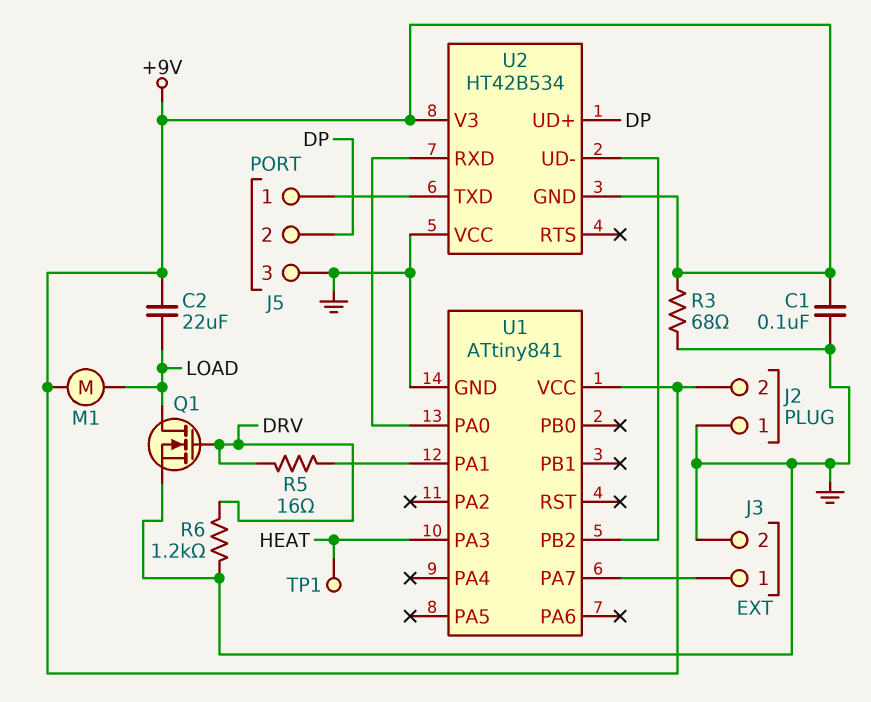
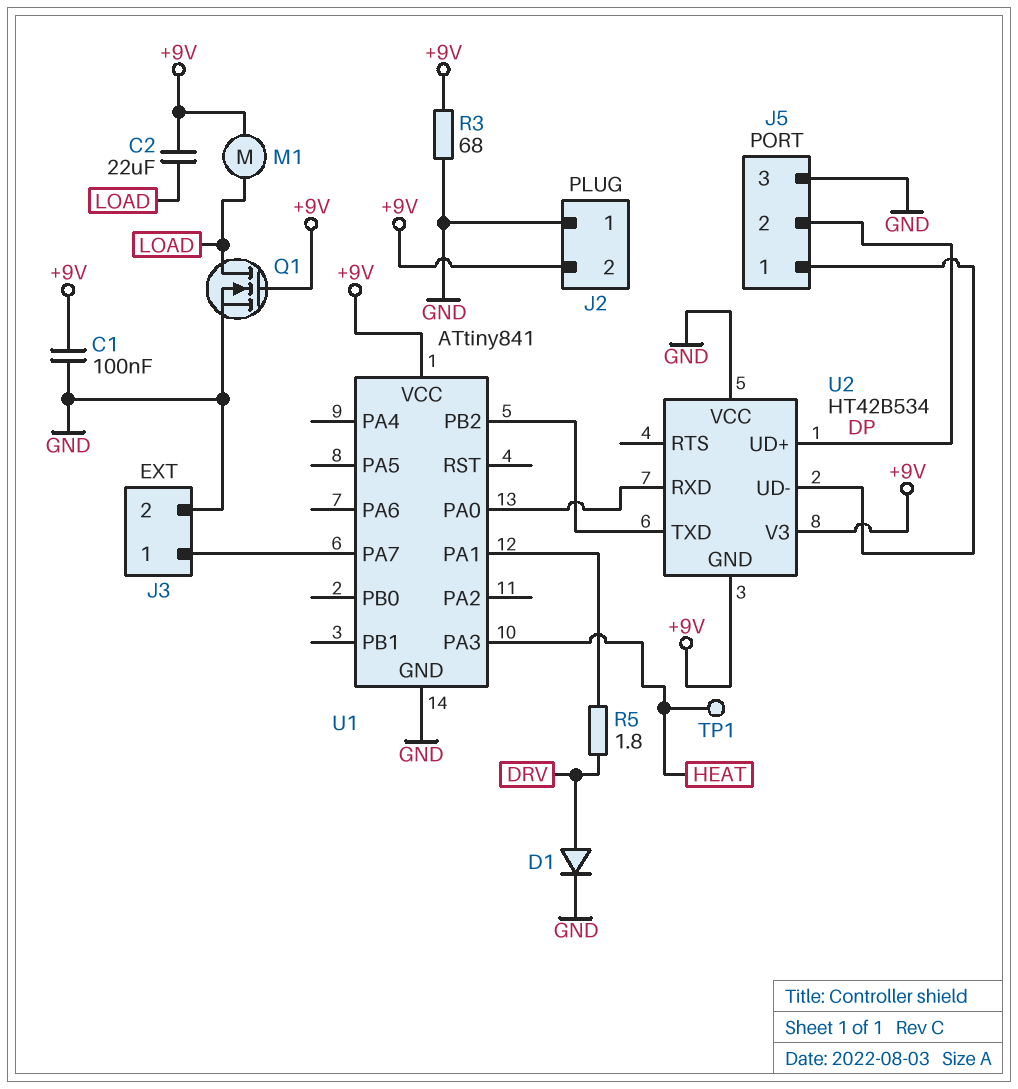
D1: none -> diode (A DRV, K GND)
Q1: NMOS (G DRV, D LOAD, S GND) -> NMOS (G +9V, D LOAD, S GND)
R5: 16 (DRV, U1/PA1) -> 1.8 (DRV, U1/PA1)
R6: 1.2k (DRV, GND) -> none
U2 pin TXD: J5/1 -> U1/PB2
U2 pin UD-: U1/PB2 -> J5/1

